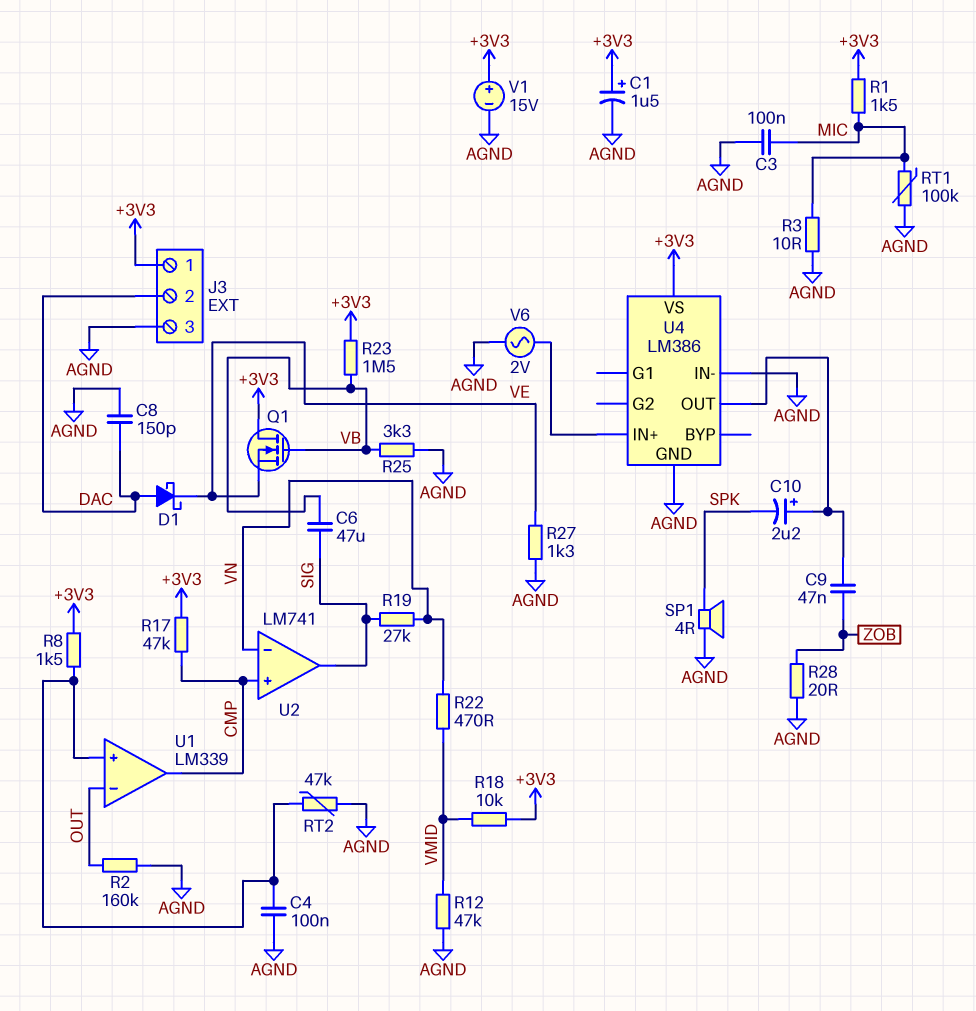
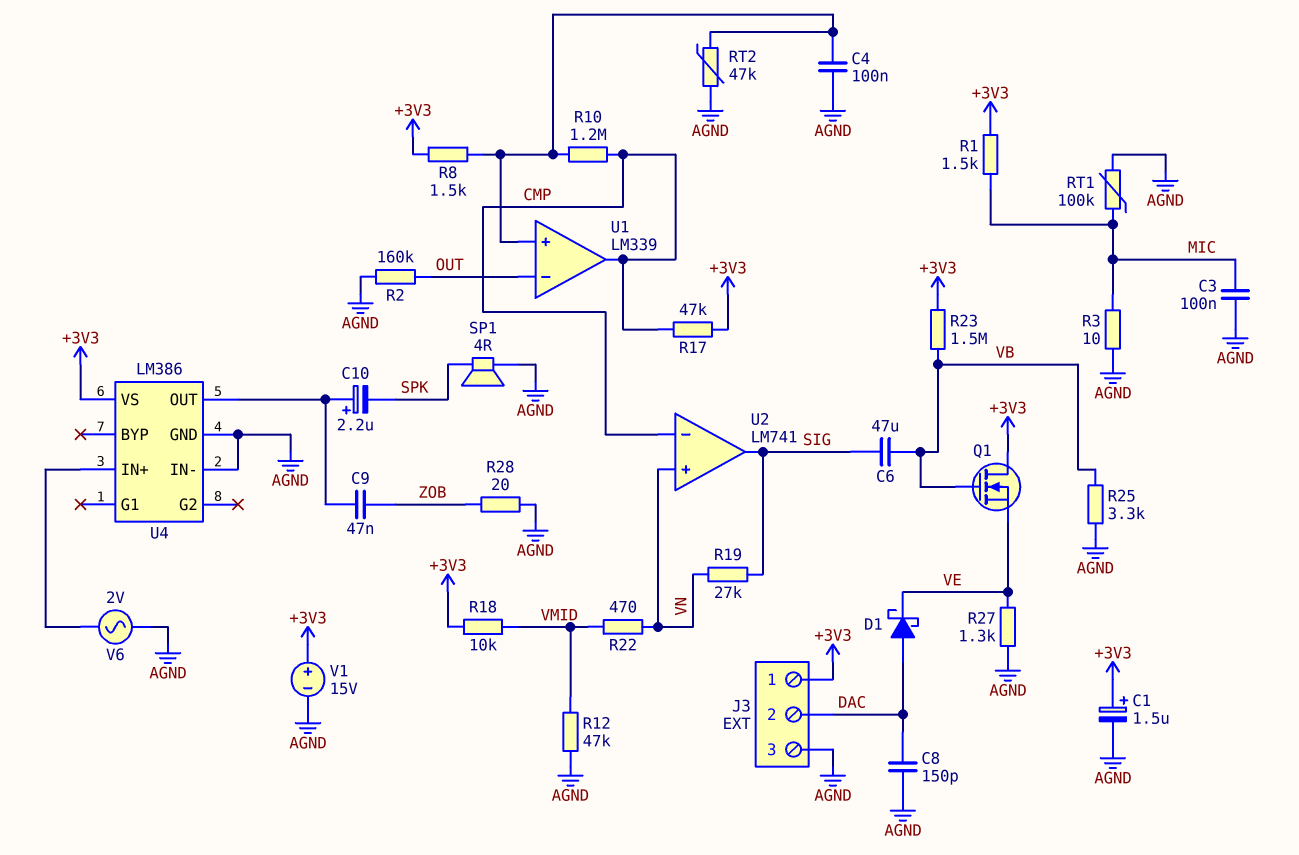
R10: none -> 1.2M (CMP, U1/in+)
U2 pin in+: CMP -> VN
U2 pin in-: VN -> CMP

